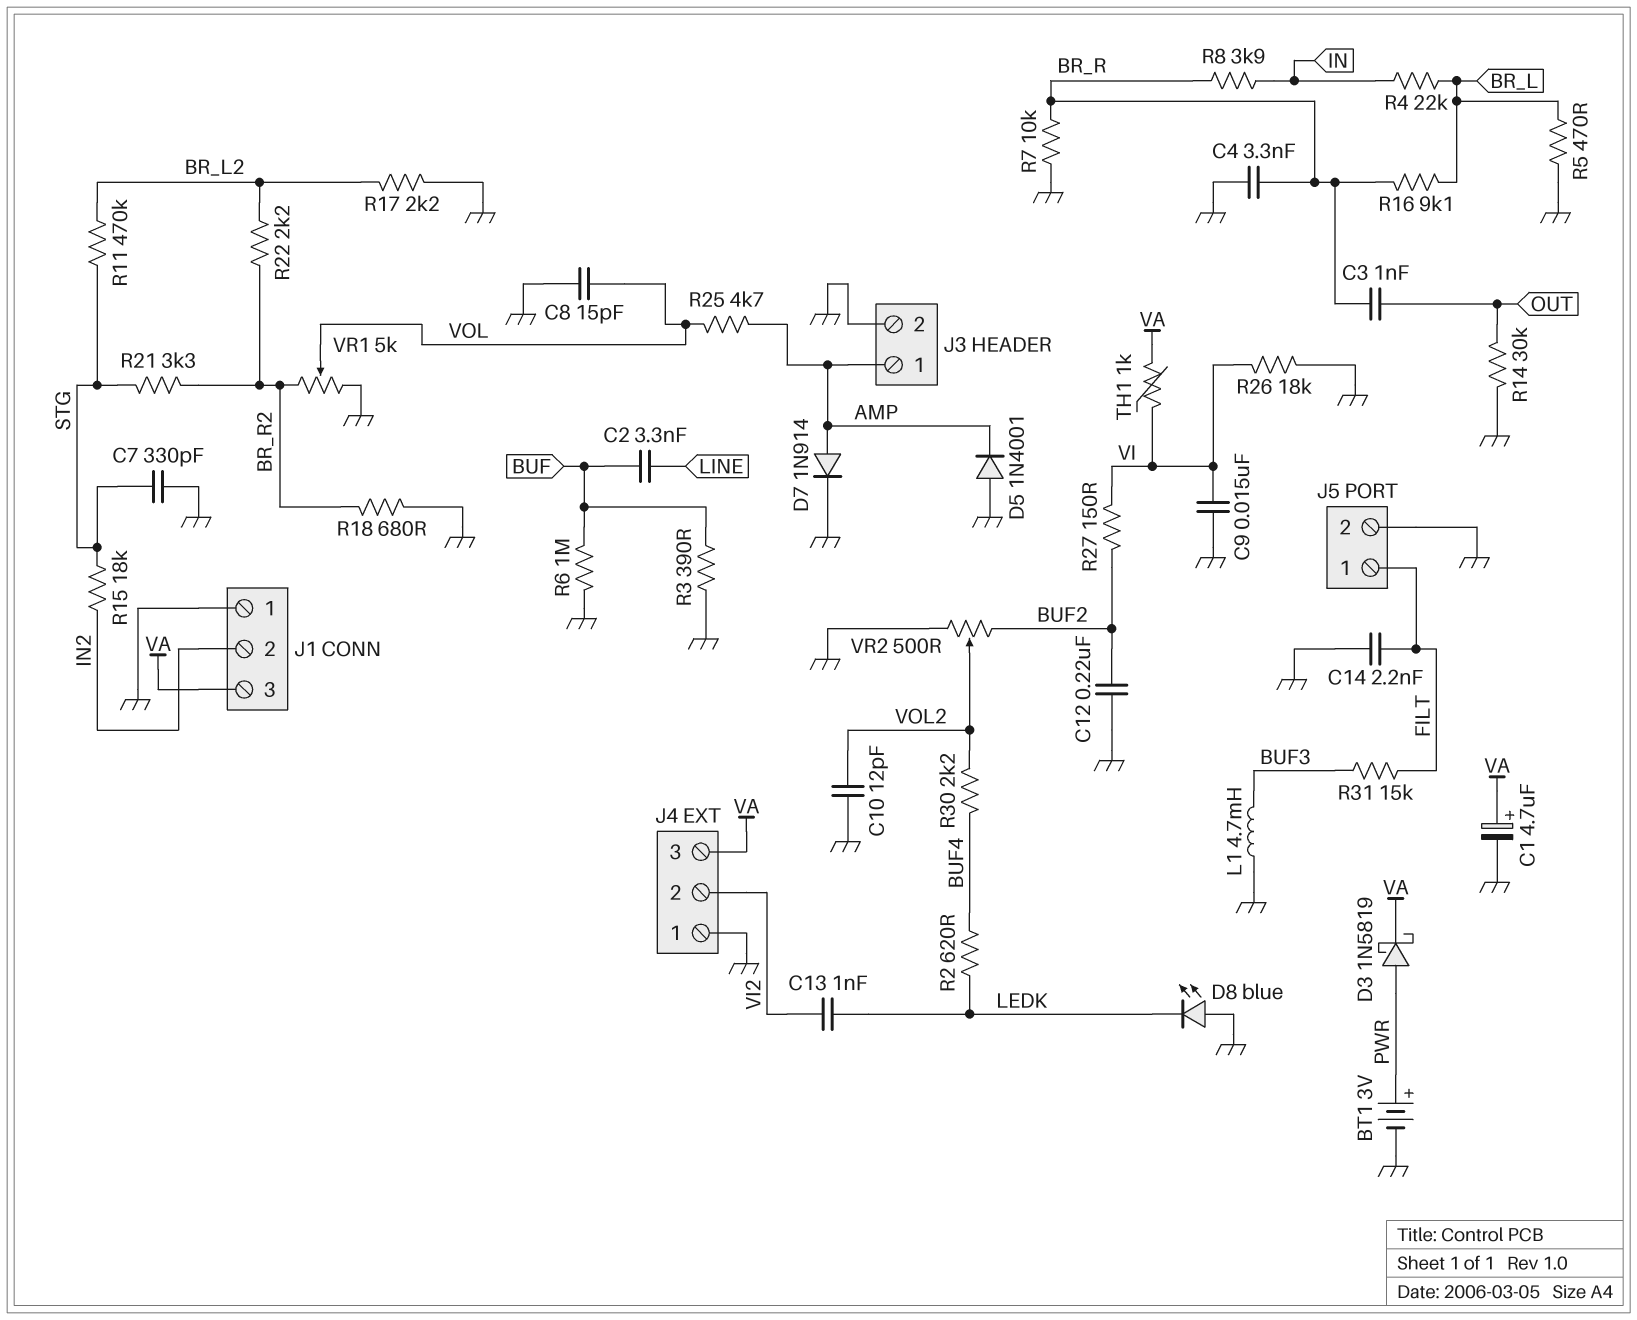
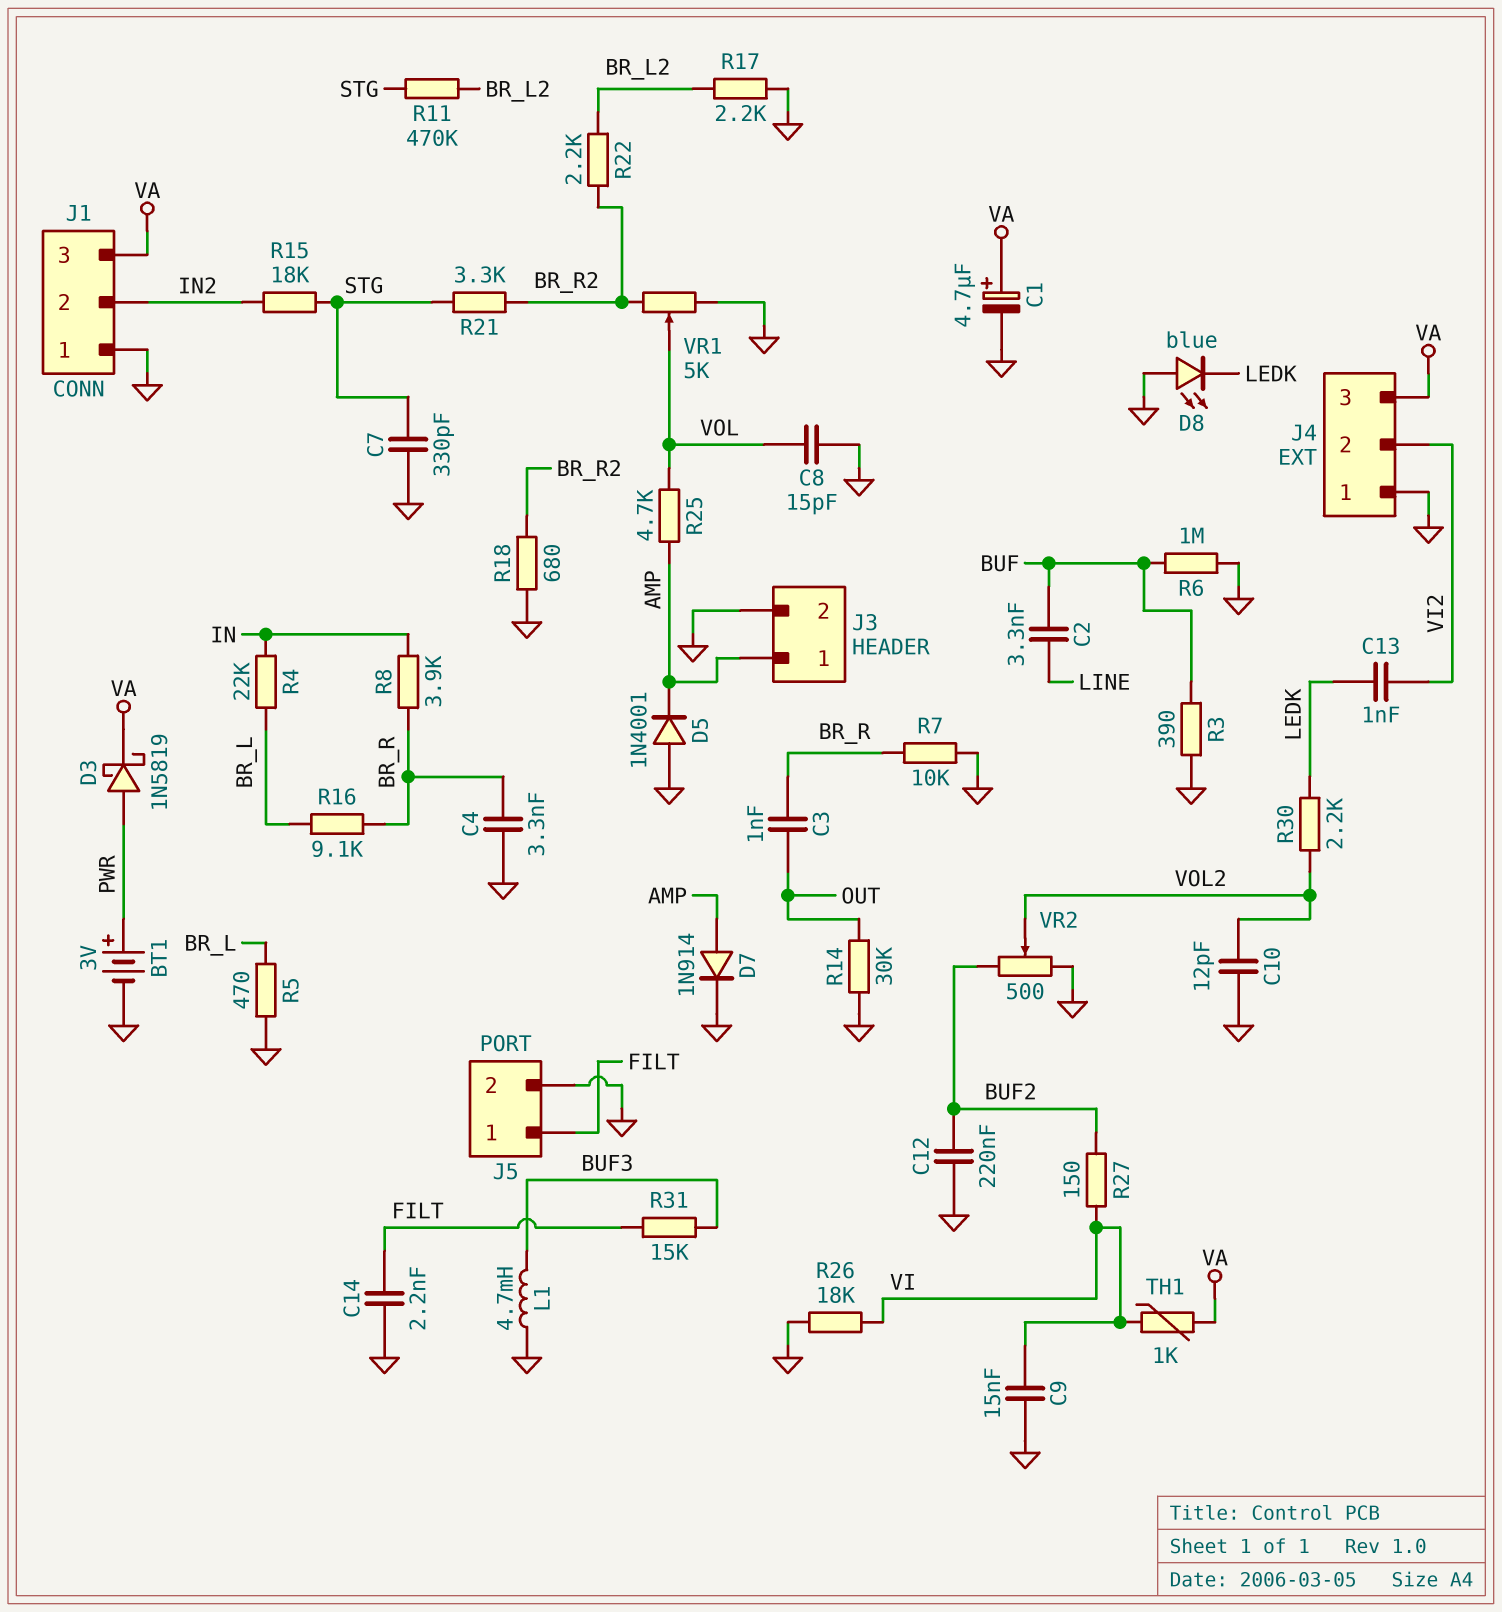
R2: 620 (BUF4, LEDK) -> none
R30: 2.2k (BUF4, VOL2) -> 2.2k (LEDK, VOL2)

